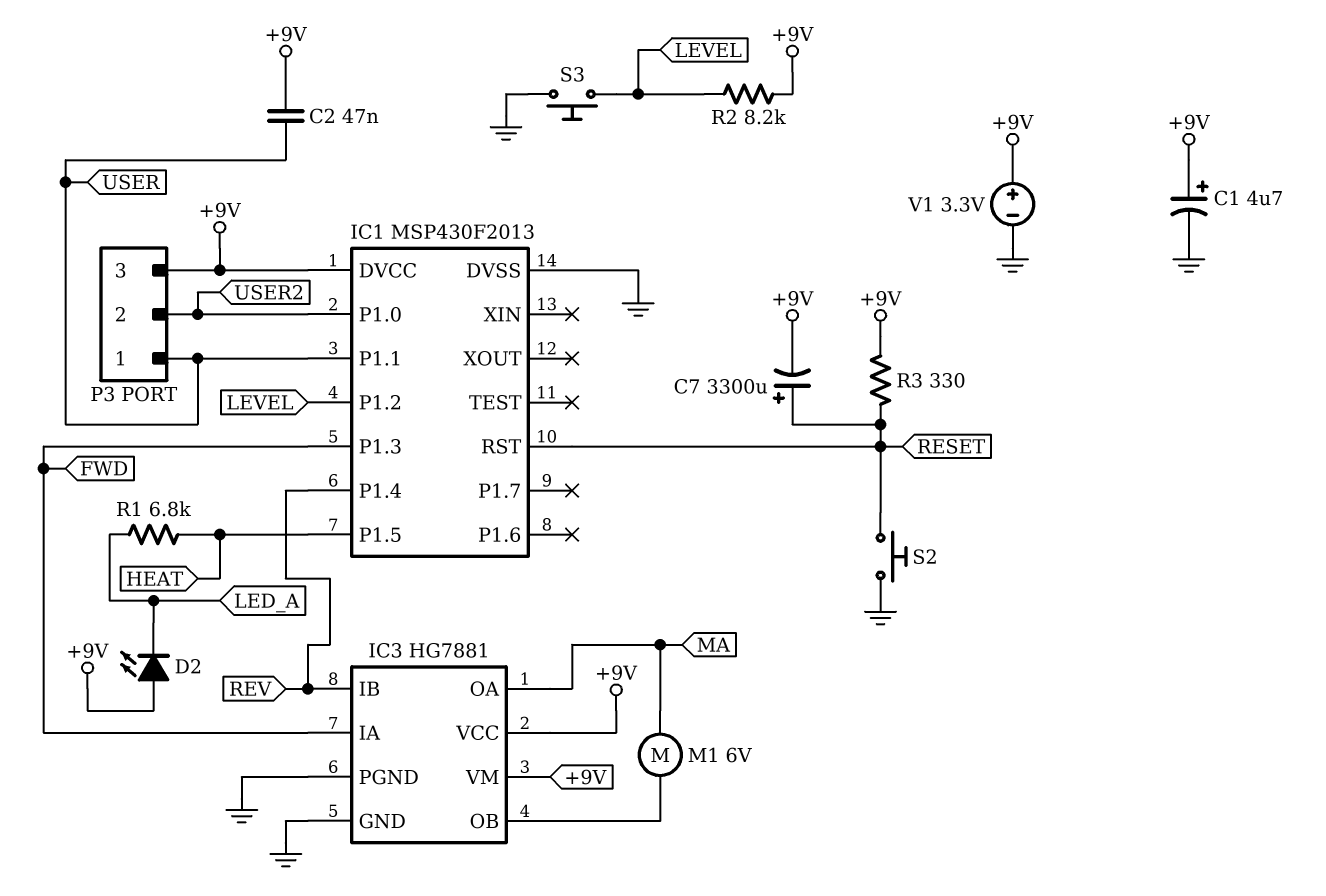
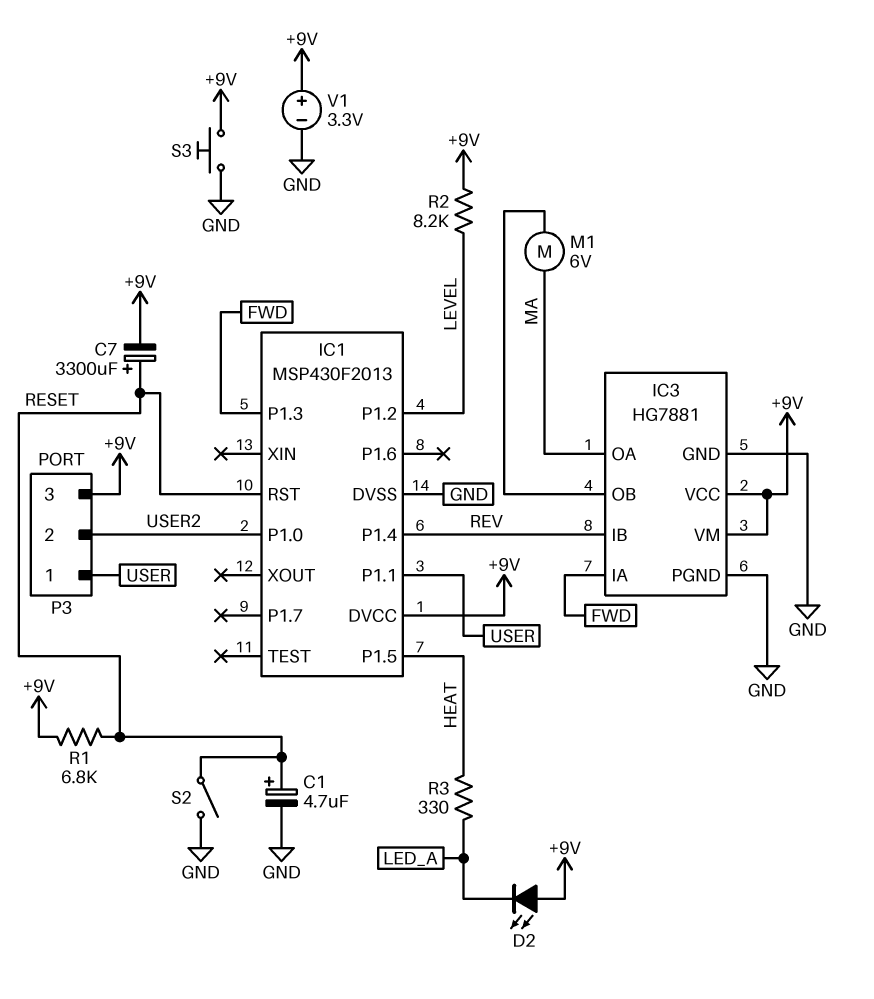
C1: 4.7uF (plus +9V, minus GND) -> 4.7uF (plus RESET, minus GND)
C2: 47nF (+9V, USER) -> none
R1: 6.8k (HEAT, LED_A) -> 6.8k (+9V, RESET)
R3: 330 (+9V, RESET) -> 330 (HEAT, LED_A)
S2: button (GND, RESET) -> switch (GND, RESET)
S3: button (GND, LEVEL) -> button (+9V, GND)

